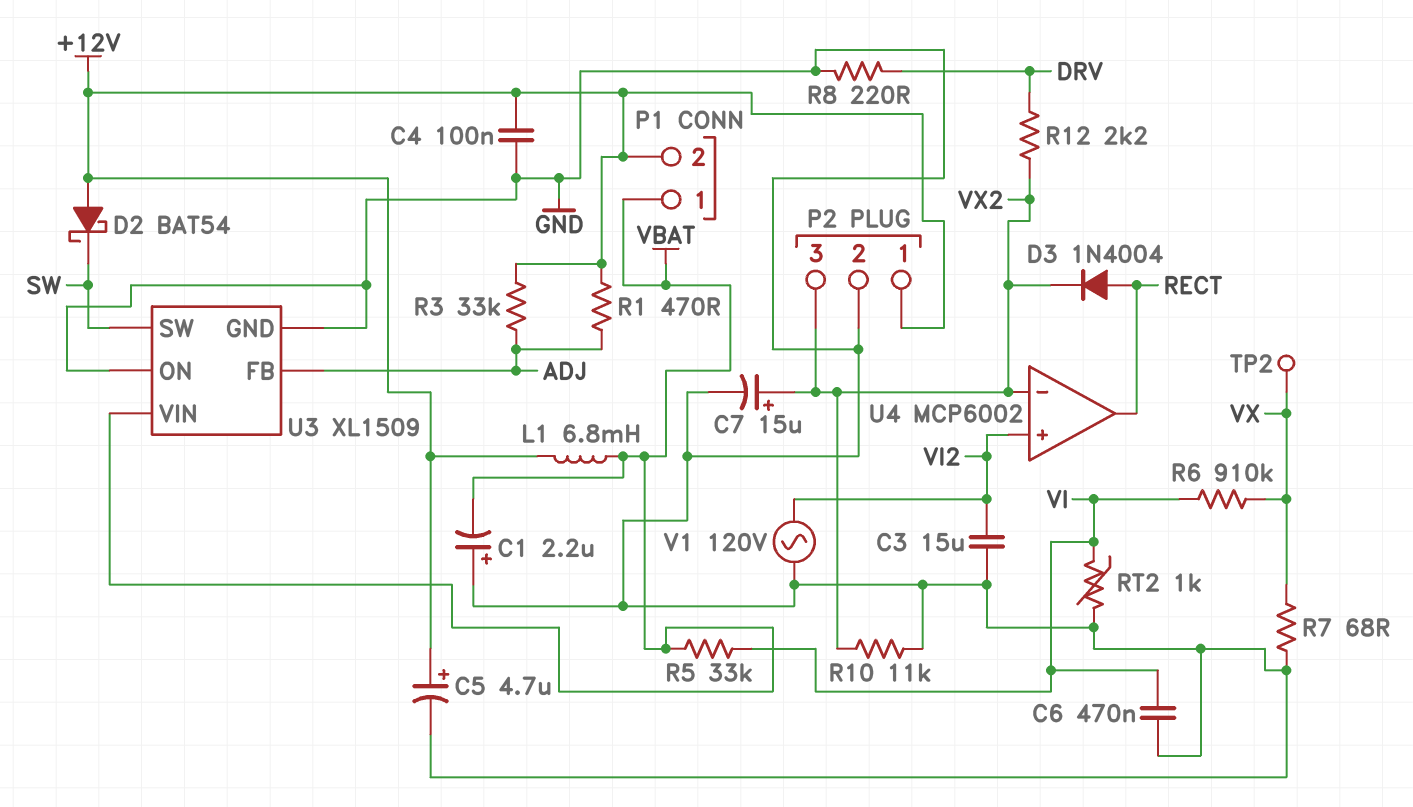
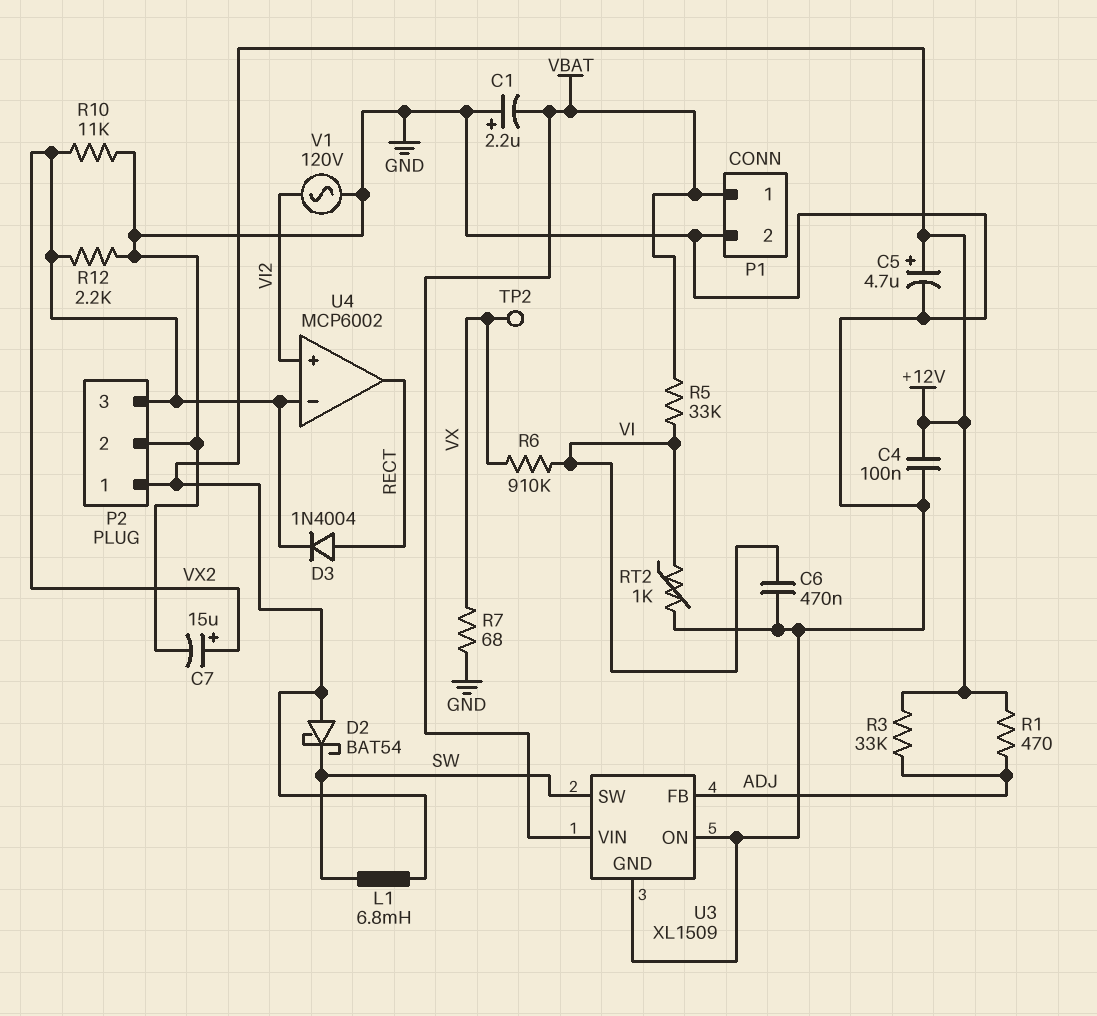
C3: 15uF (GND, VI2) -> none
L1: 6.8mH (+12V, VBAT) -> 6.8mH (+12V, SW)
P1 pin 2: +12V -> GND
R8: 220 (DRV, GND) -> none
R12: 2.2k (DRV, VX2) -> 2.2k (GND, VX2)

